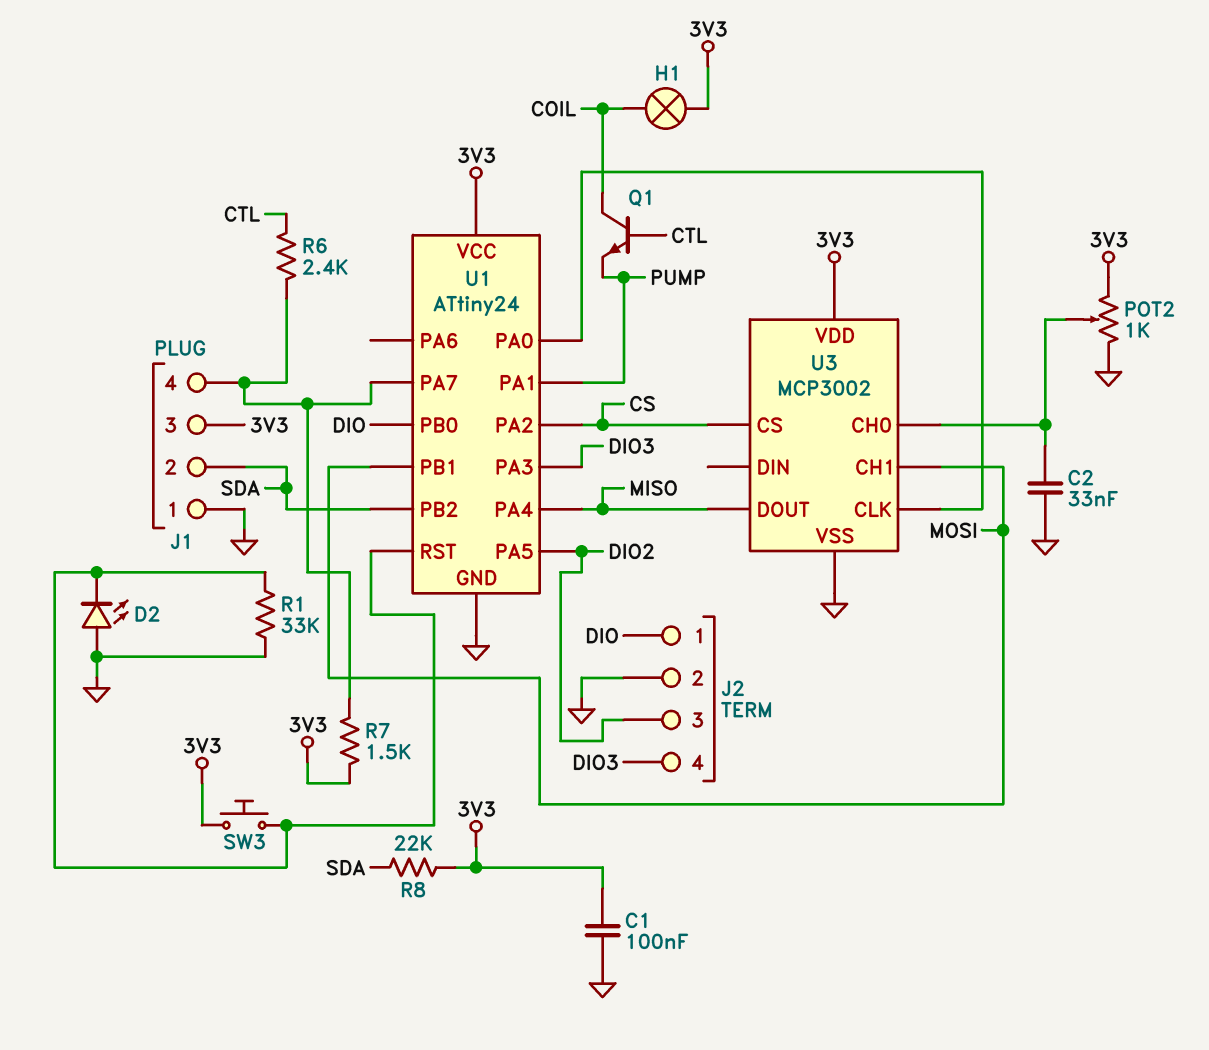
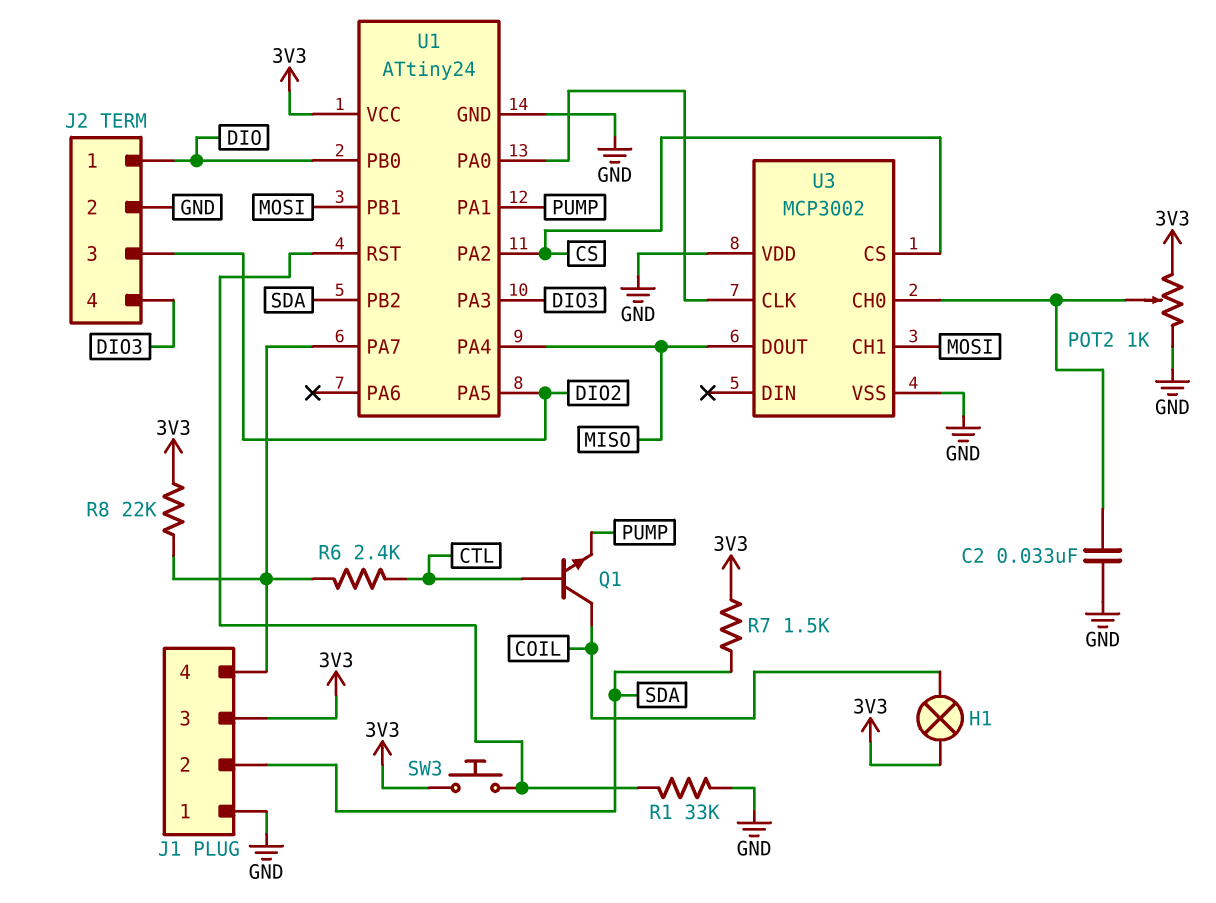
C1: 100nF (3V3, GND) -> none
D2: LED (A GND, K U1/RST) -> none
R7: 1.5k (3V3, J1/4) -> 1.5k (3V3, SDA)
R8: 22k (3V3, SDA) -> 22k (3V3, J1/4)
U3 pin VDD: 3V3 -> GND

